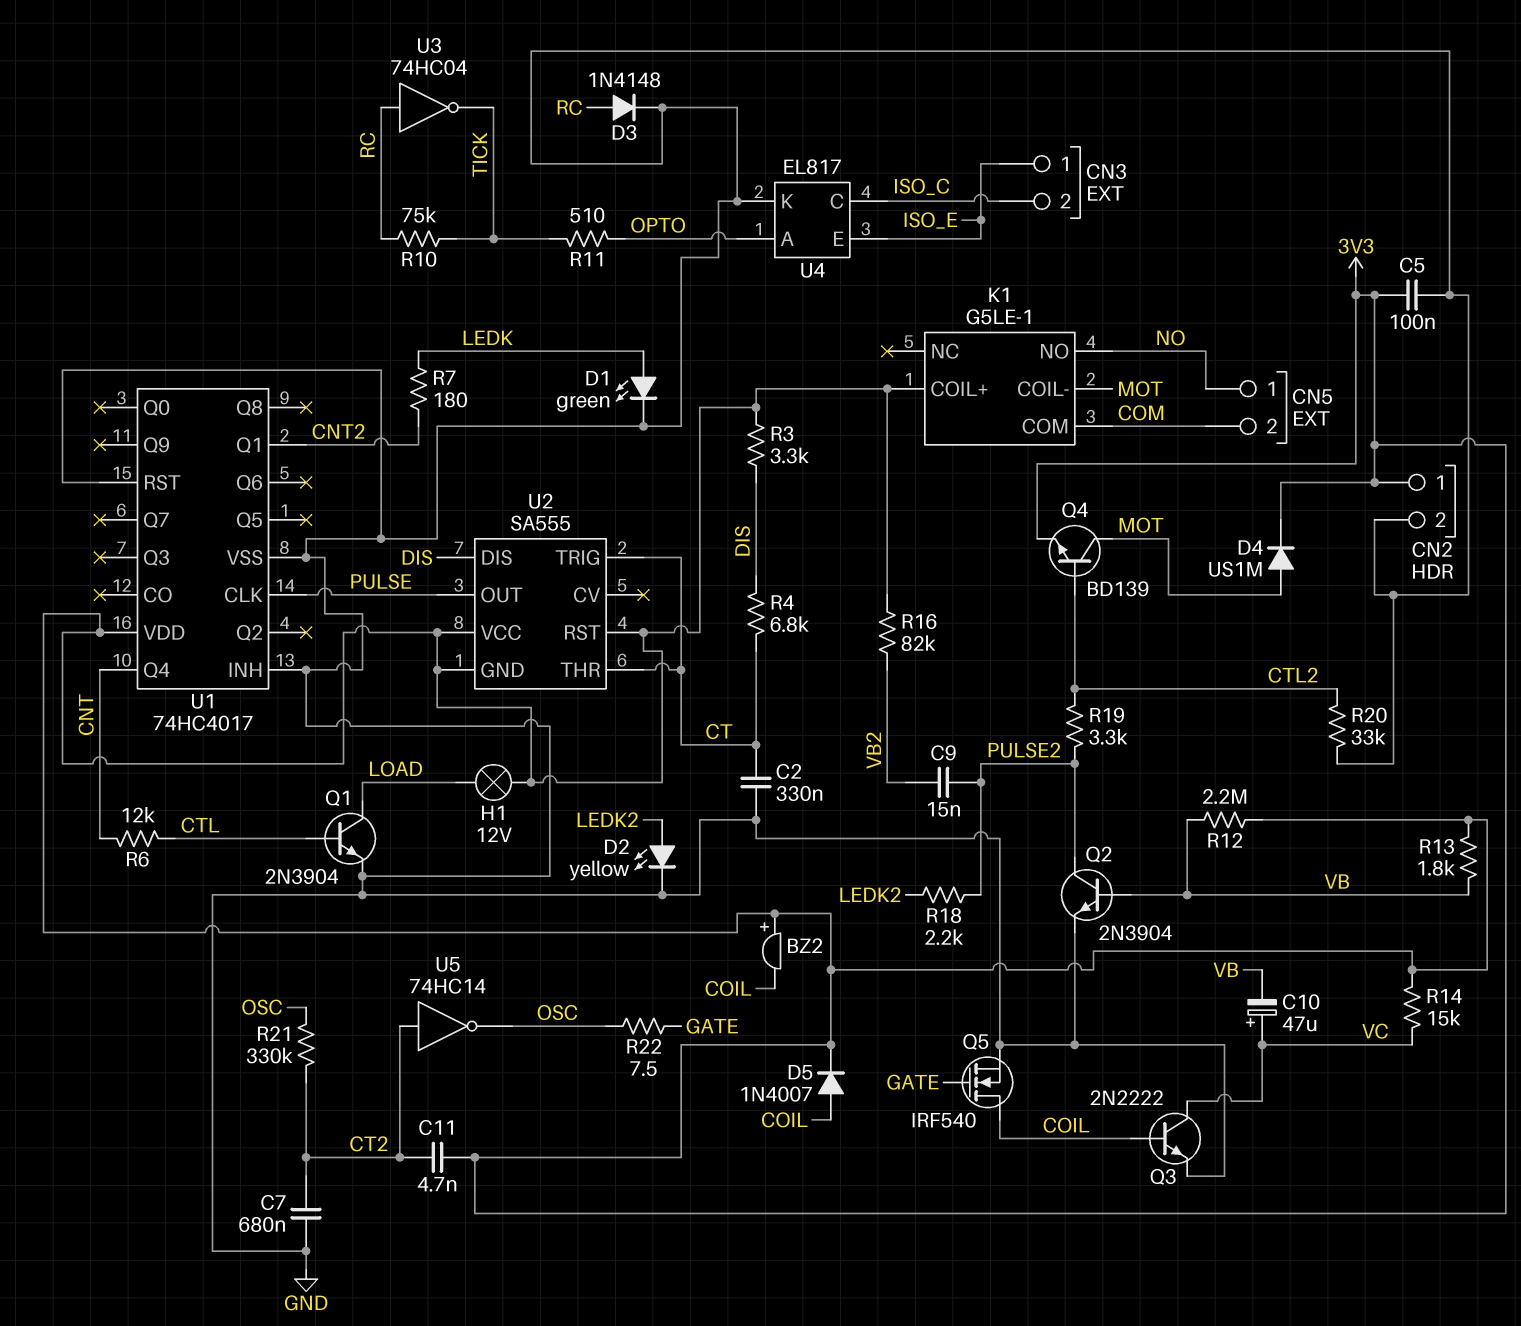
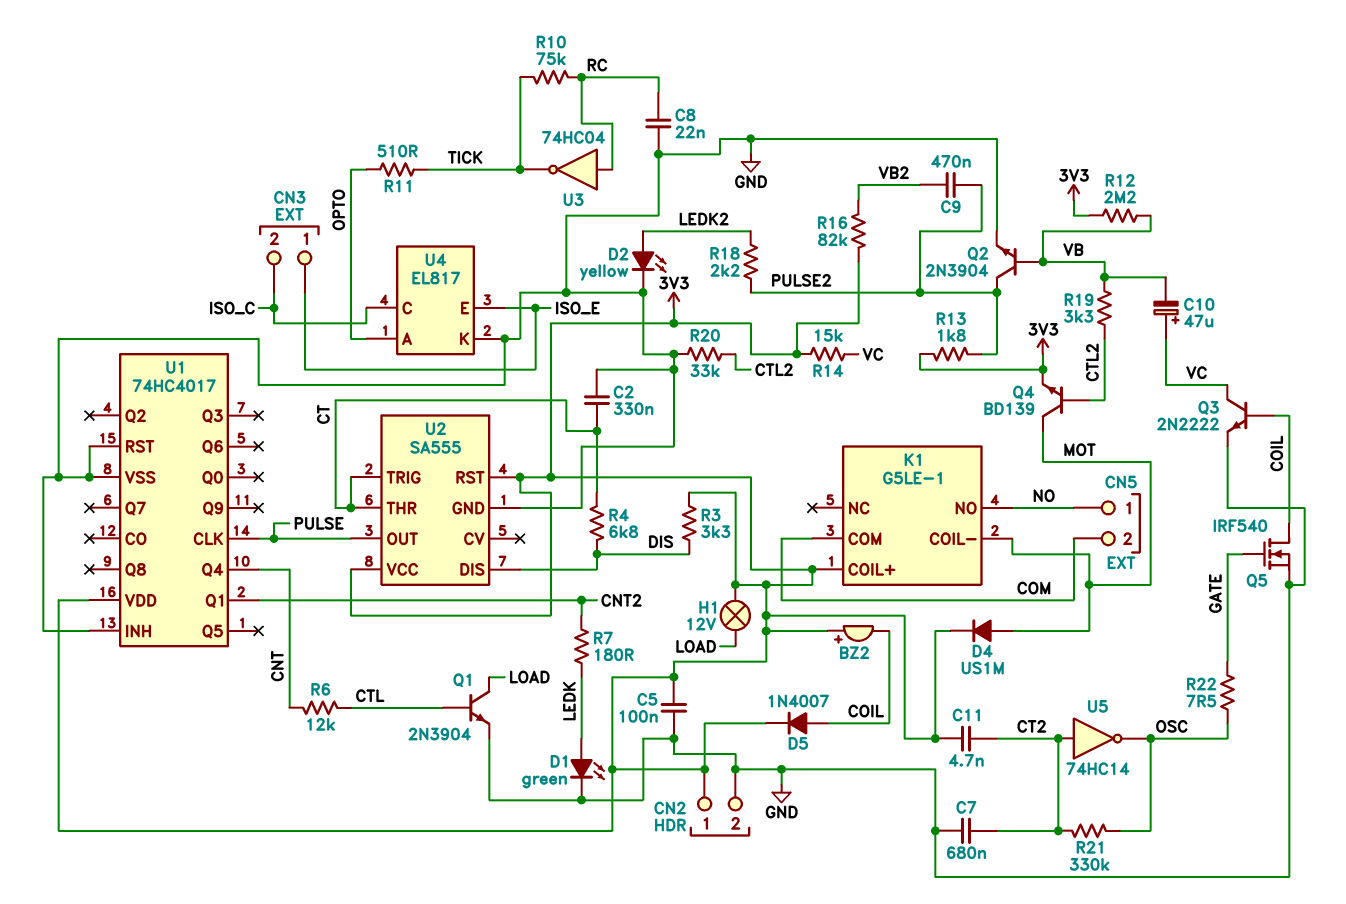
C8: none -> 22nF (GND, RC)
C9: 15nF (PULSE2, VB2) -> 470nF (PULSE2, VB2)
D3: diode 1N4148 (A RC, K GND) -> none
R13: 1.8k (3V3, VB) -> 1.8k (3V3, PULSE2)
R19: 3.3k (CTL2, PULSE2) -> 3.3k (CTL2, VB)
U2 pin GND: 3V3 -> GND

